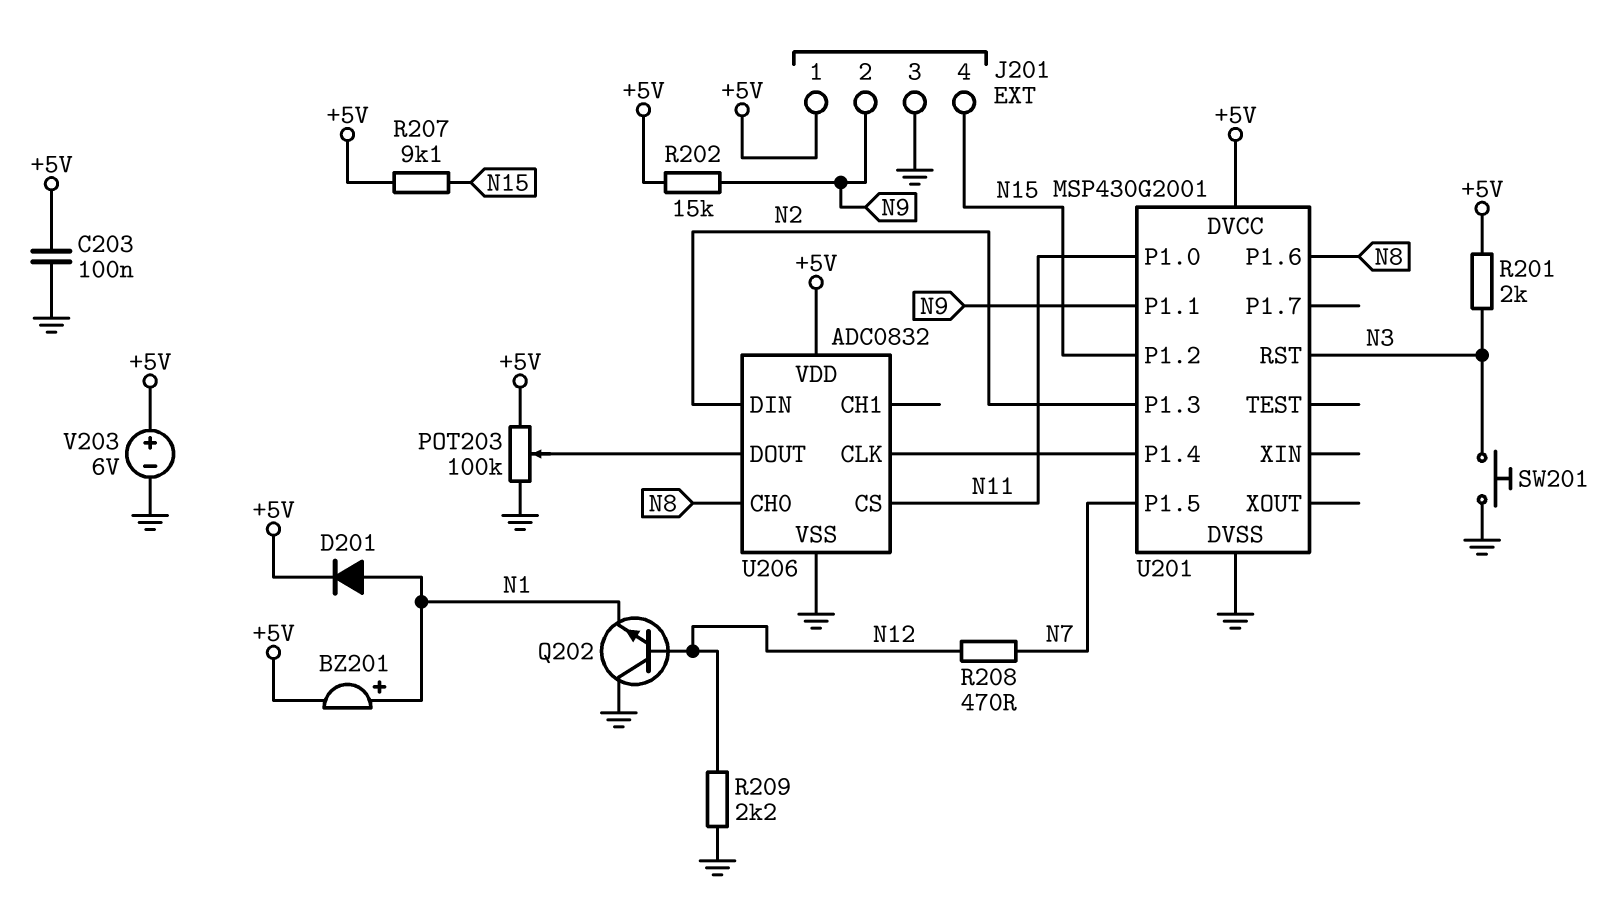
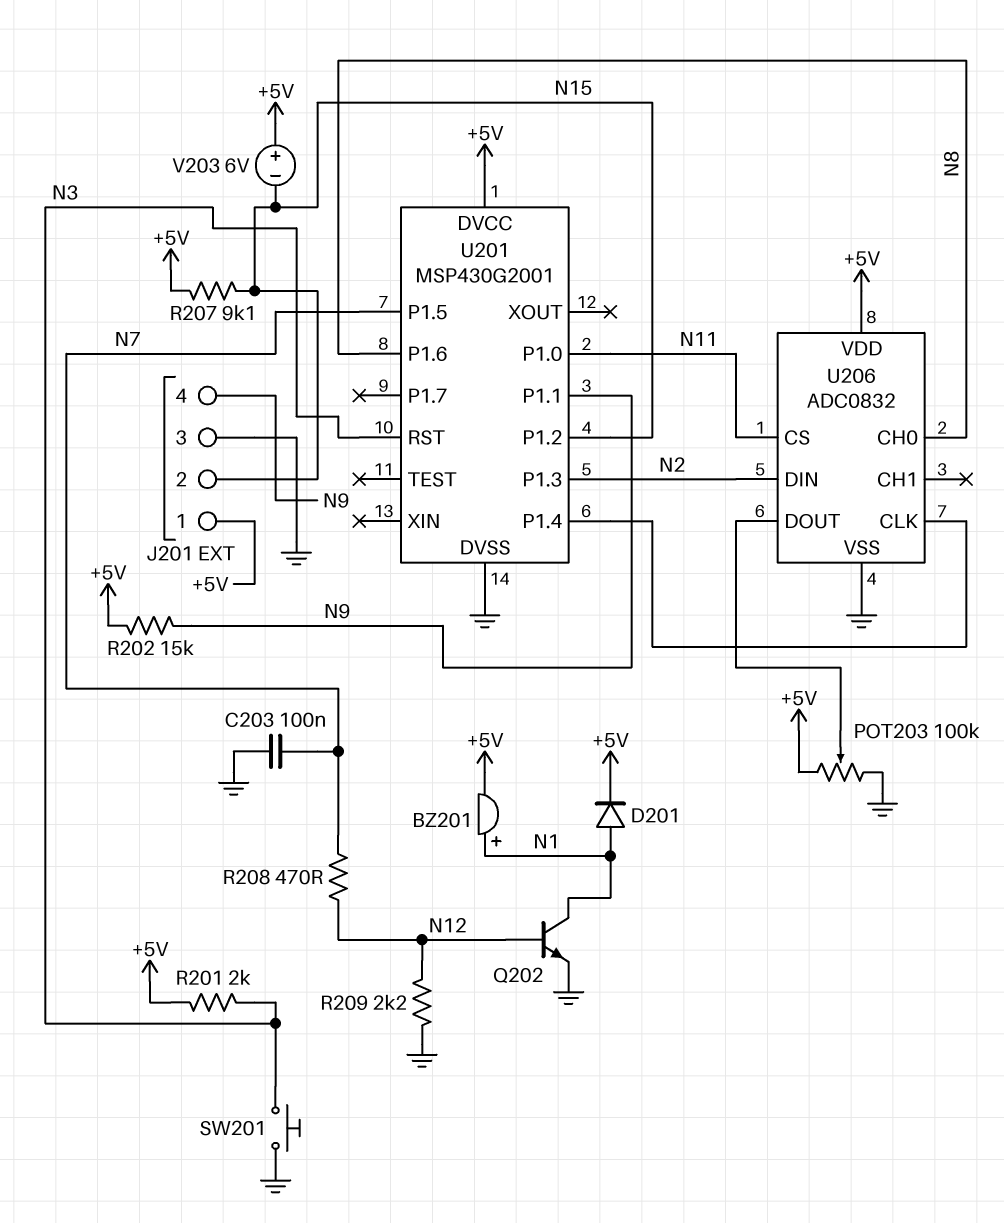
C203: 100nF (+5V, GND) -> 100nF (GND, N7)
J201 pin 2: N9 -> N15
J201 pin 4: N15 -> N9
Q202: NPN (B N12, C GND, E N1) -> NPN (B N12, C N1, E GND)
V203: 6V (plus +5V, minus GND) -> 6V (plus +5V, minus N15)

